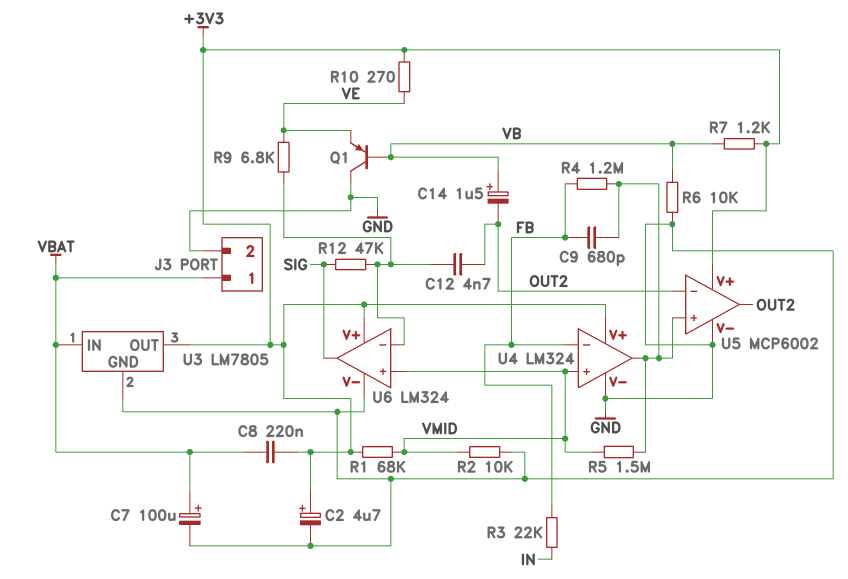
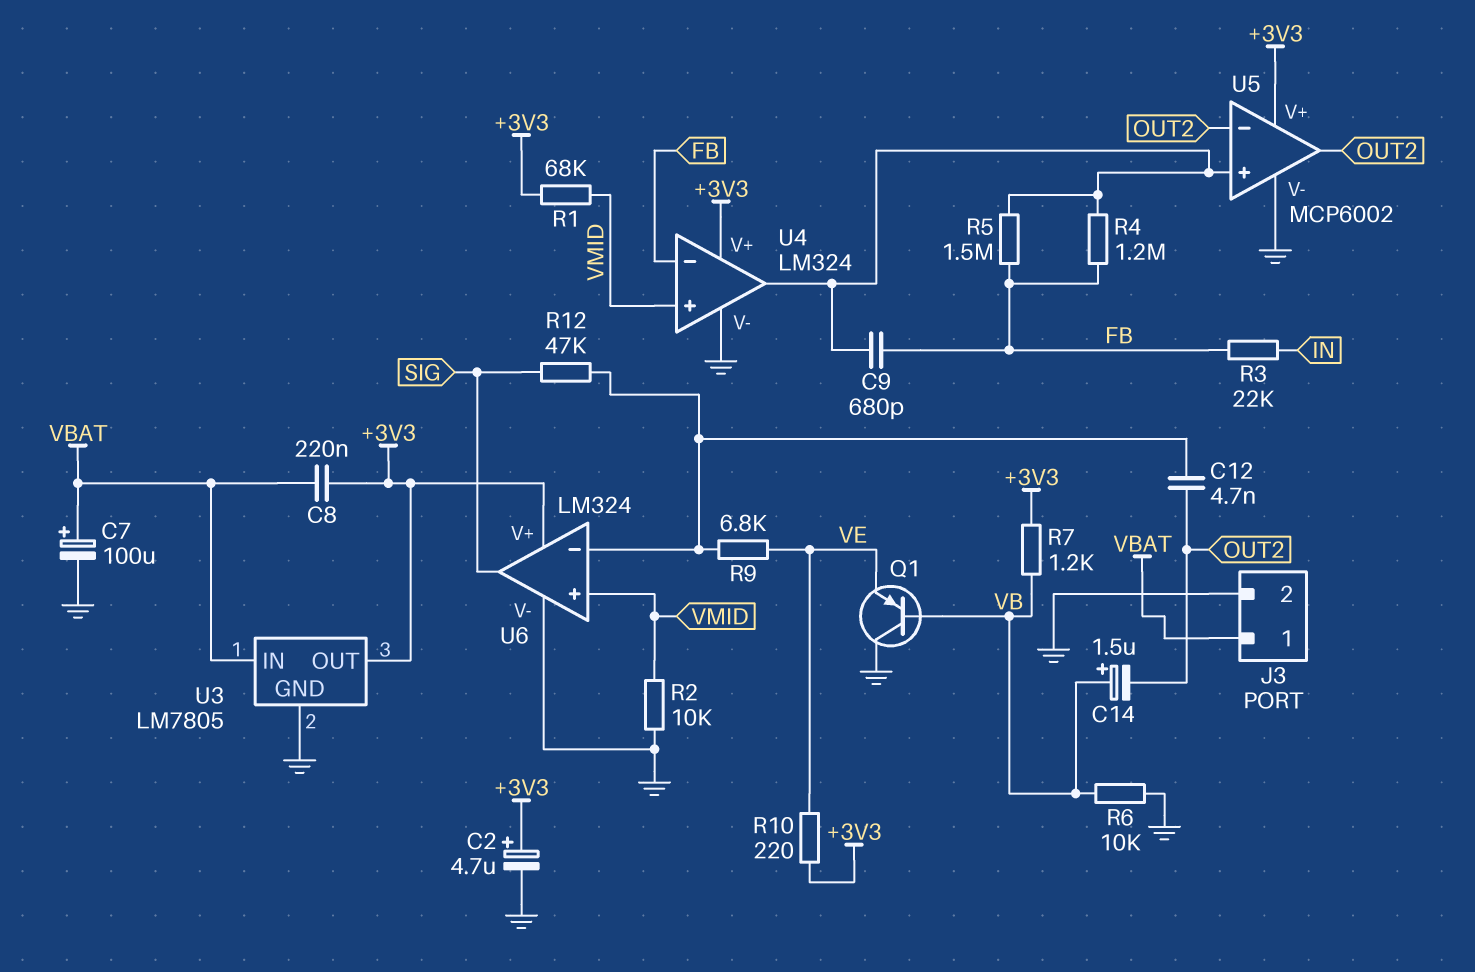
R5: 1.5M (U4/out, VMID) -> 1.5M (FB, U4/out)
R10: 270 (+3V3, VE) -> 220 (+3V3, VE)

